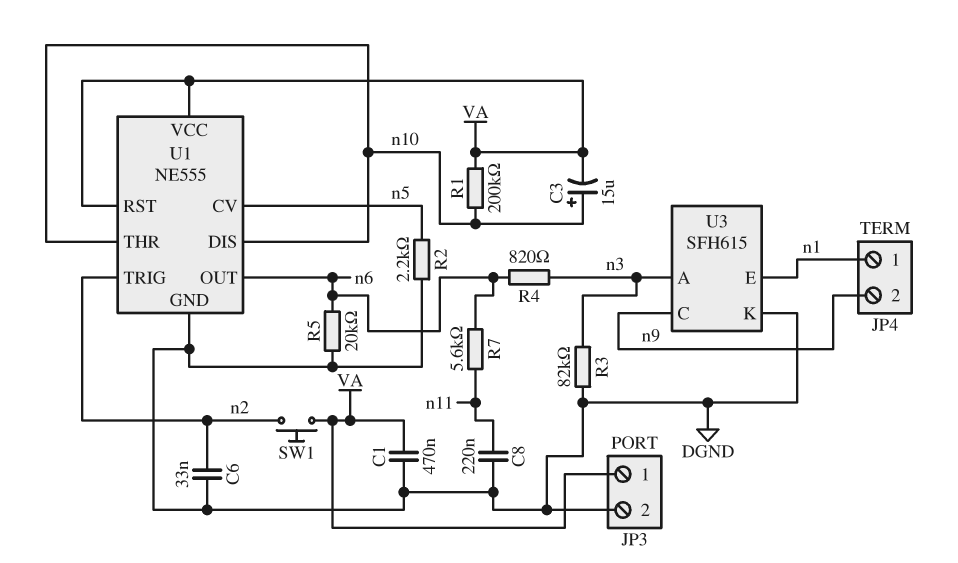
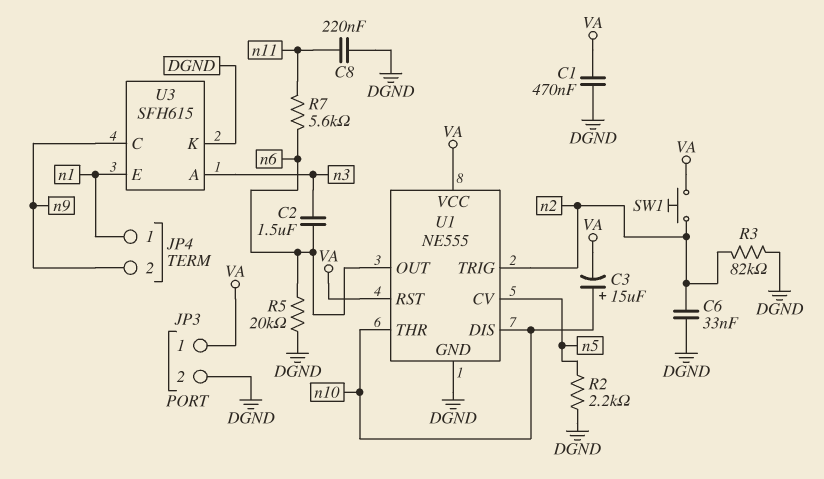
C2: none -> 1.5uF (n3, n6)
R1: 200k (VA, n10) -> none
R3: 82k (DGND, n3) -> 82k (DGND, n2)
R4: 820 (n3, n6) -> none

